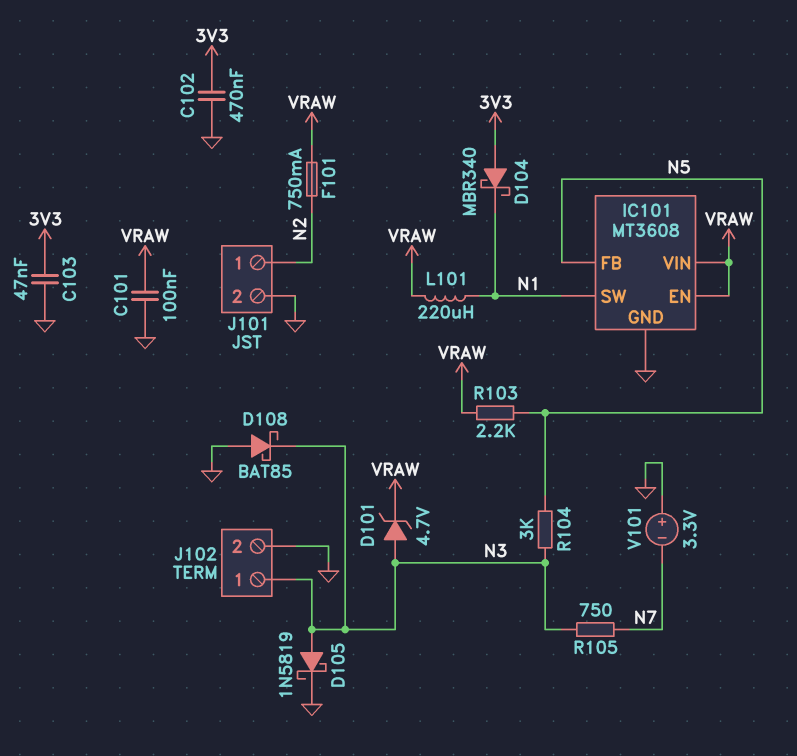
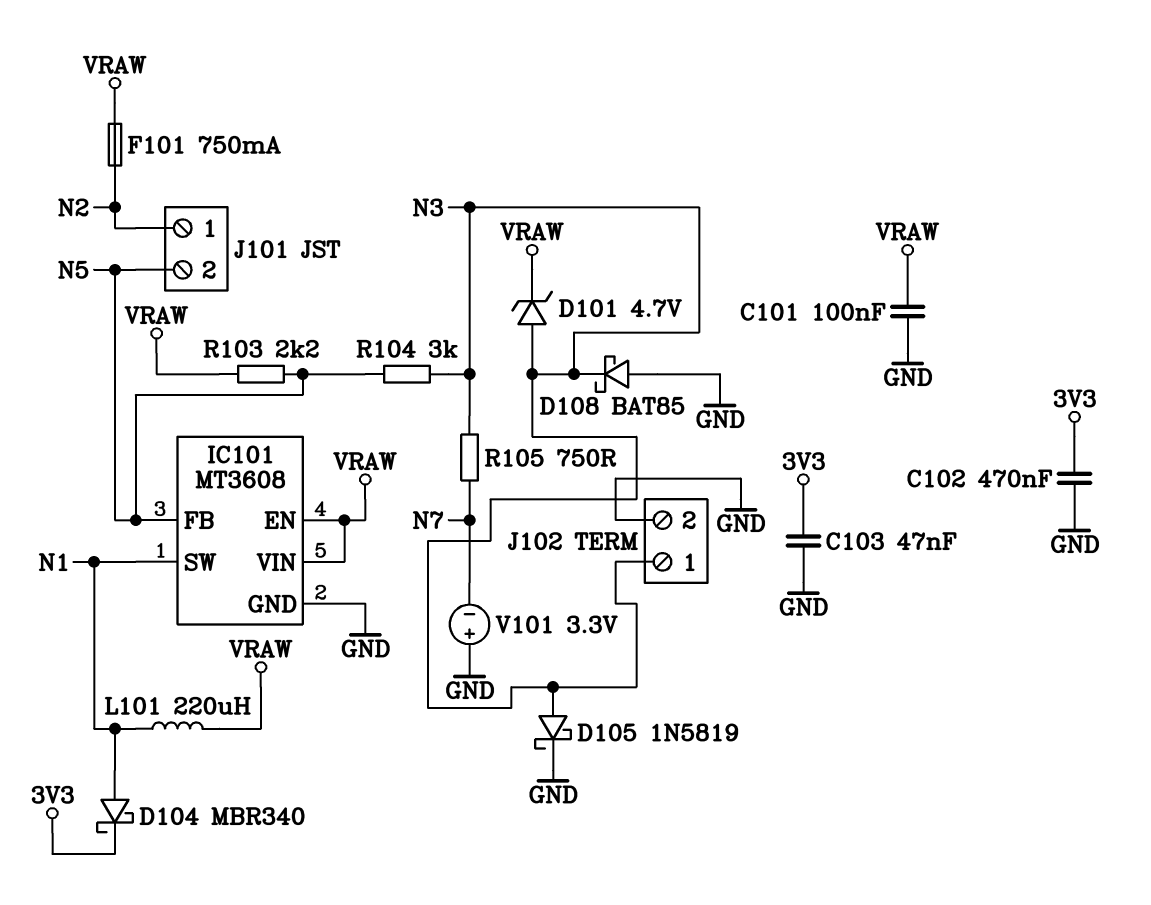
D104: schottky MBR340 (A 3V3, K N1) -> schottky MBR340 (A N1, K 3V3)
J101 pin 2: GND -> N5

